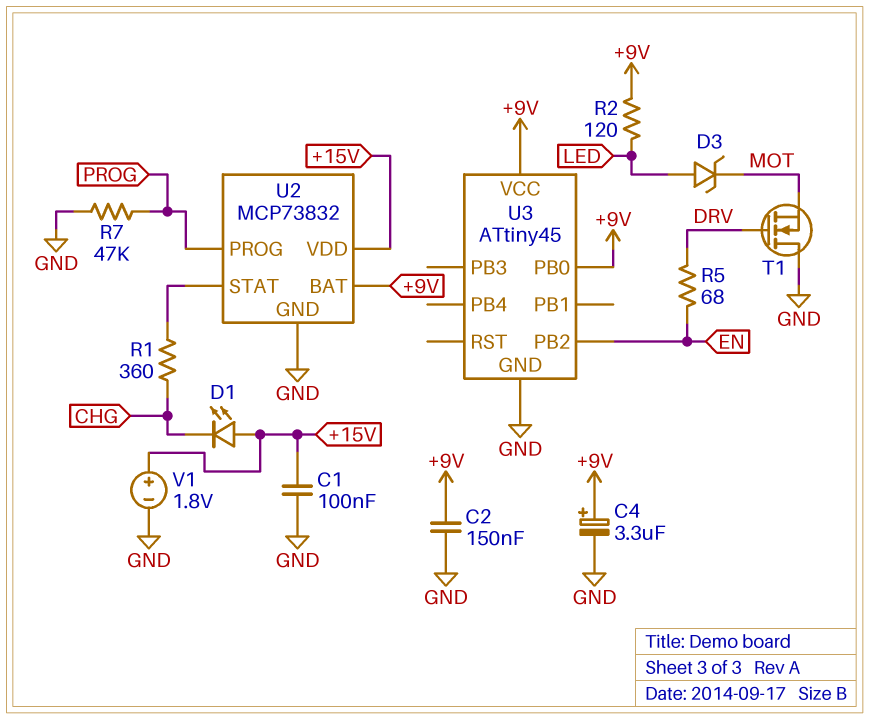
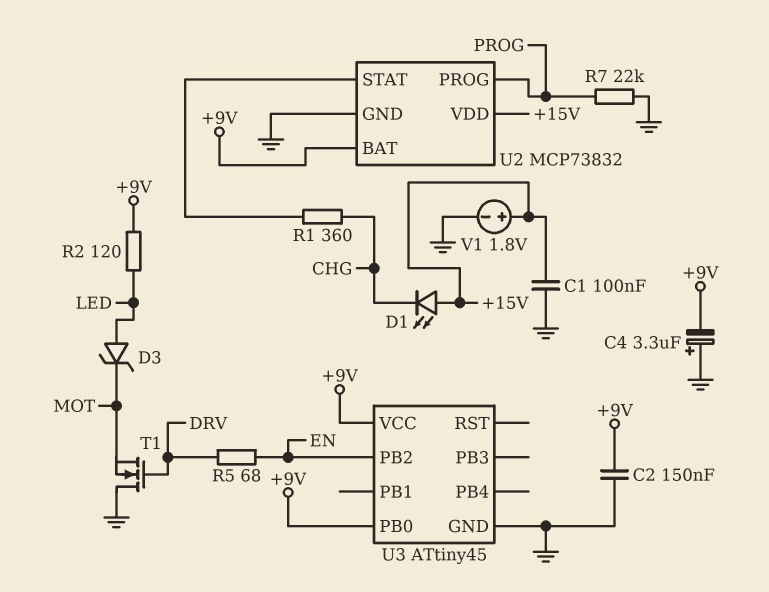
C4: 3.3uF (plus +9V, minus GND) -> 3.3uF (plus GND, minus +9V)
R7: 47k (GND, PROG) -> 22k (GND, PROG)

